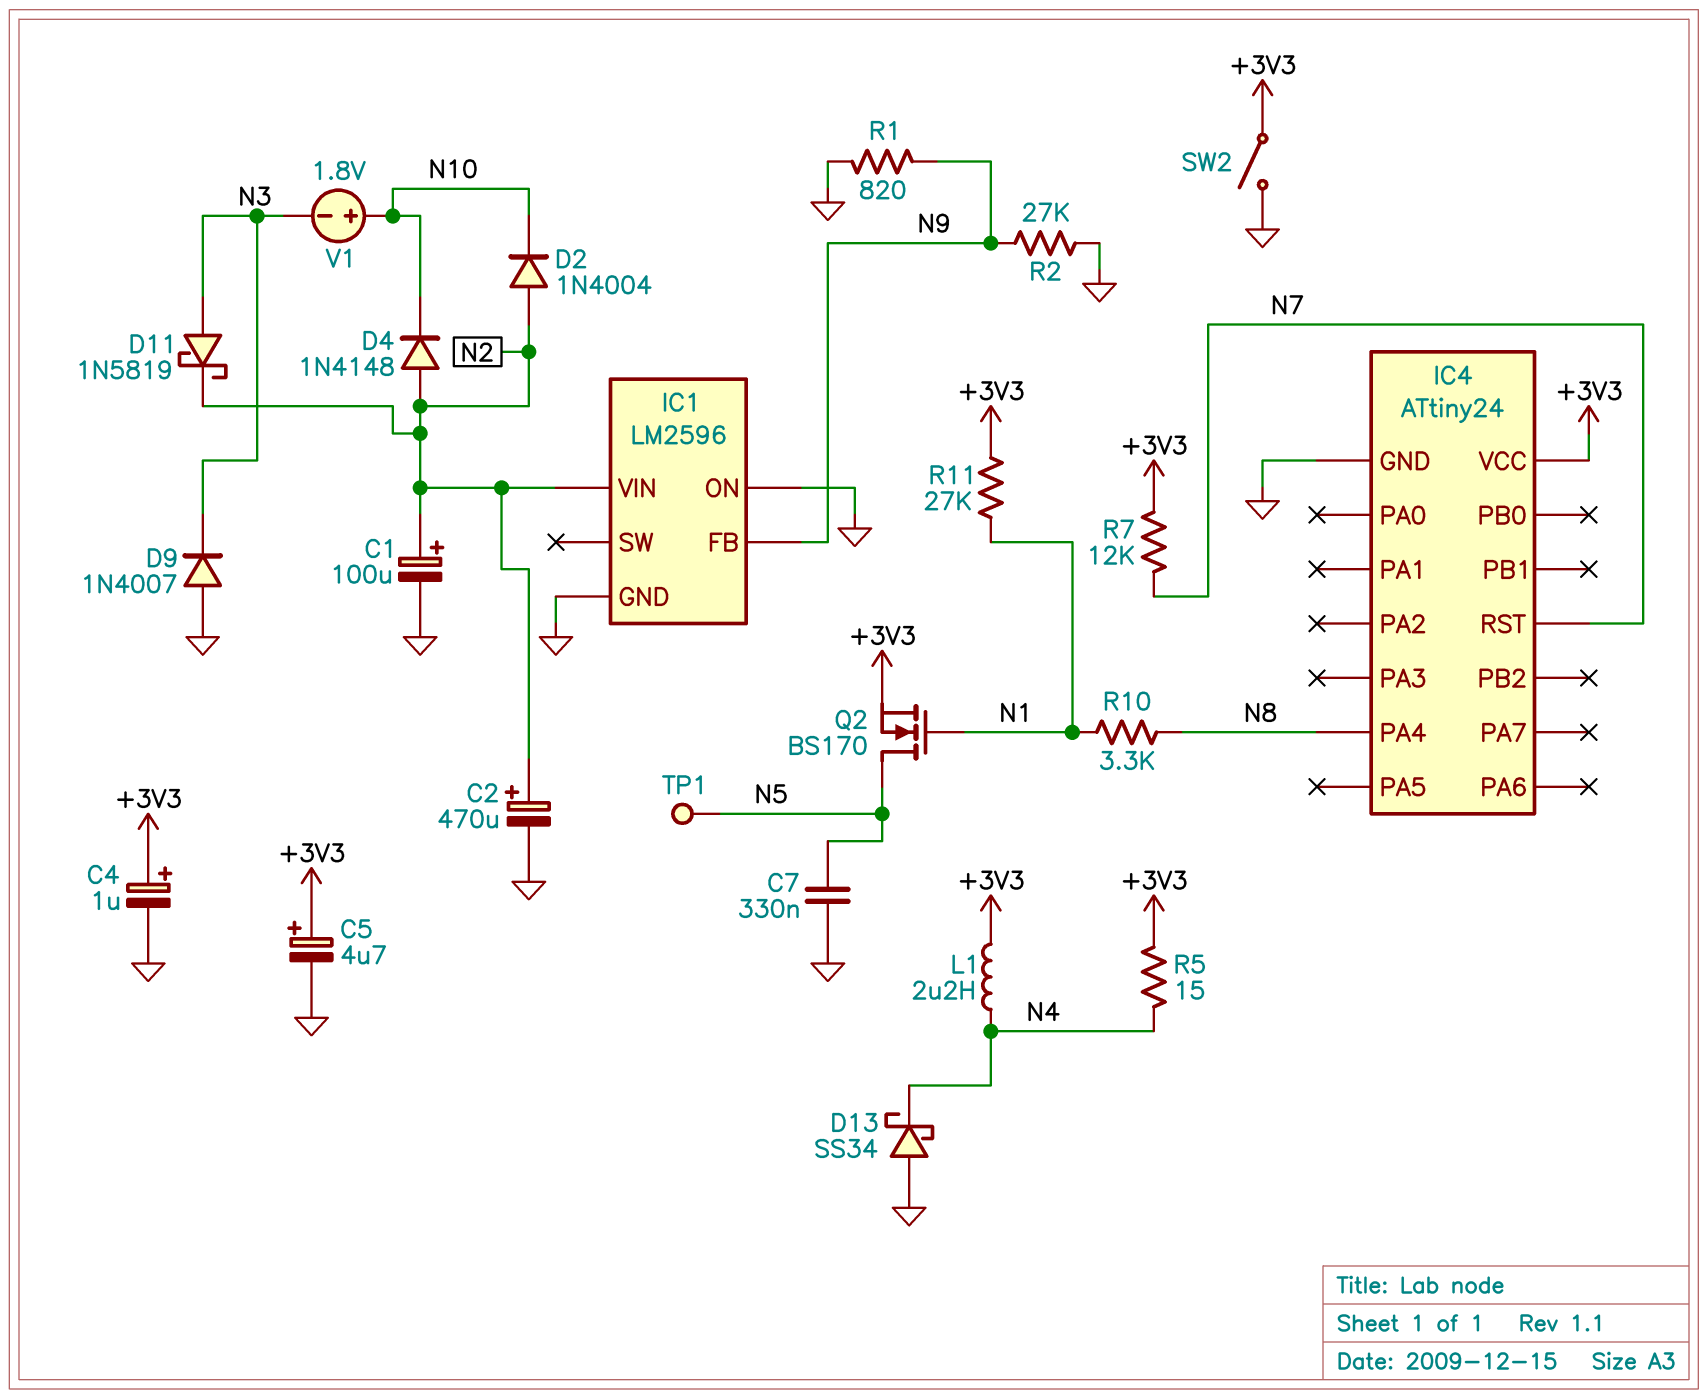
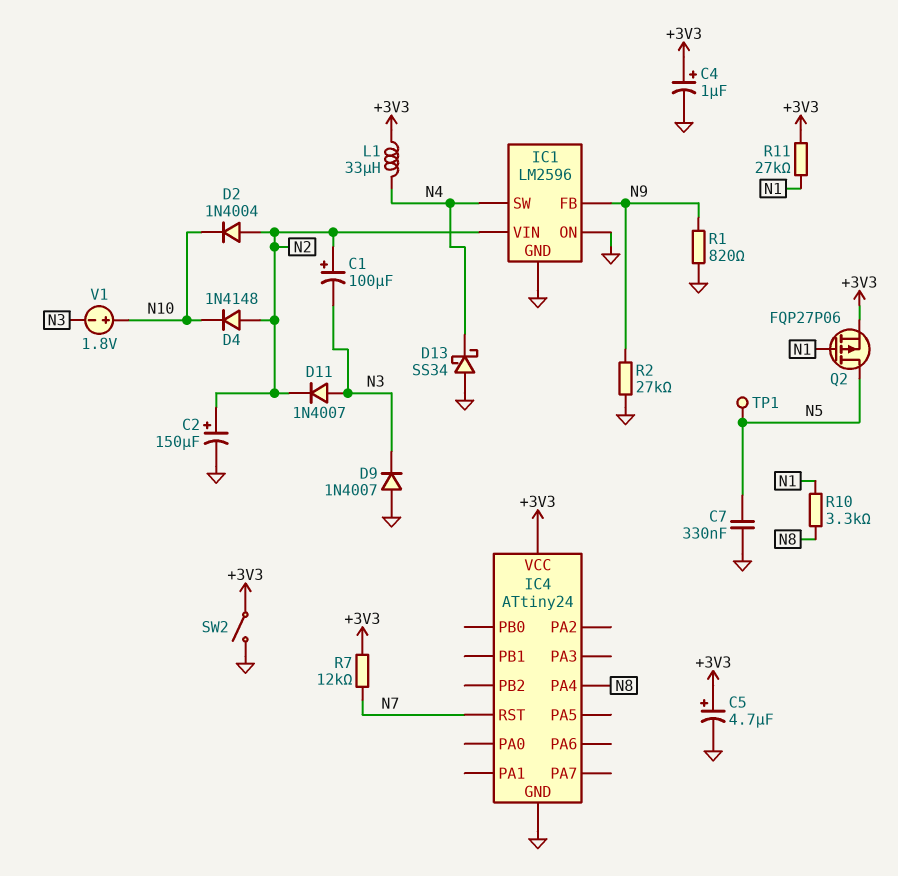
C1: 100uF (plus N2, minus GND) -> 100uF (plus N2, minus N3)
C2: 470uF (plus N2, minus GND) -> 150uF (plus N2, minus GND)
D11: schottky 1N5819 (A N3, K N2) -> diode 1N4007 (A N3, K N2)
IC1 pin SW: none -> N4
L1: 2.2uH (+3V3, N4) -> 33uH (+3V3, N4)
Q2: NMOS BS170 (G N1, D N5, S +3V3) -> PMOS FQP27P06 (G N1, D N5, S +3V3)
R5: 15 (+3V3, N4) -> none

